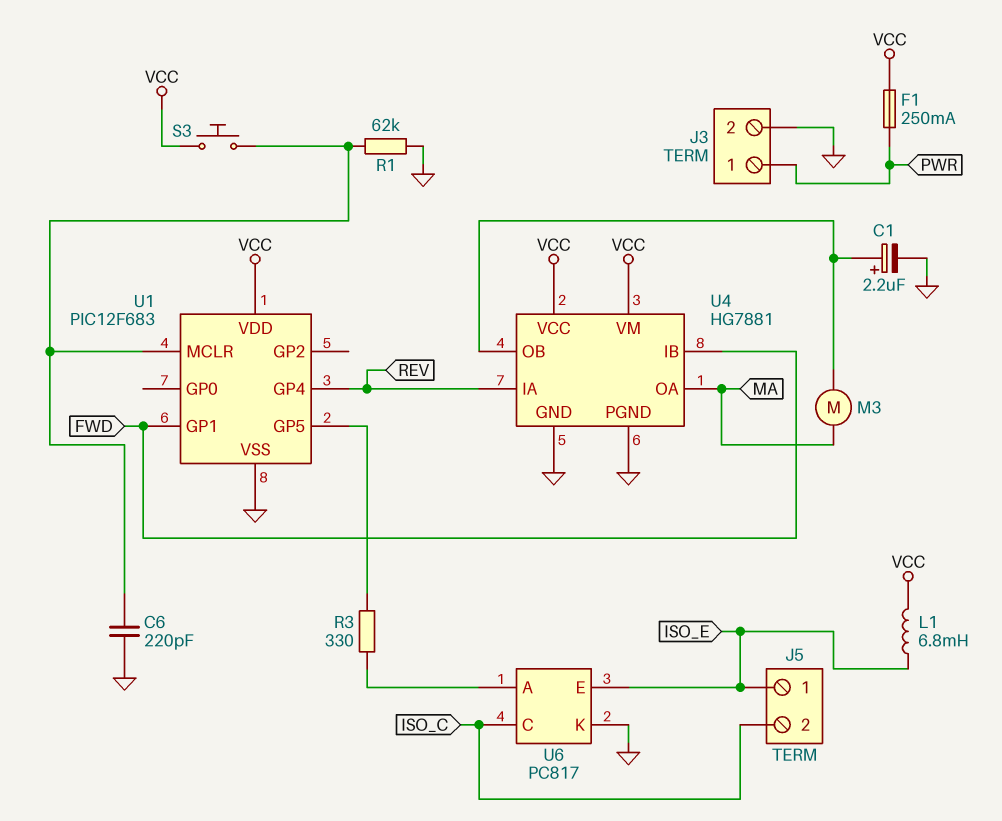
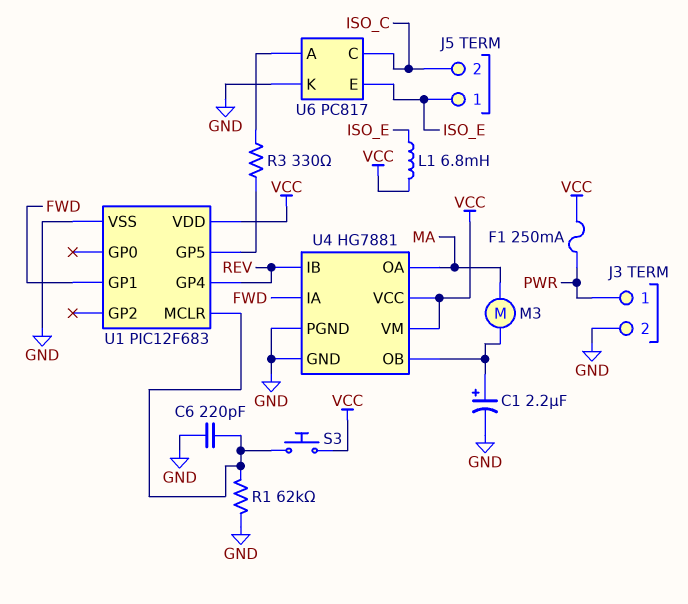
U4 pin IA: REV -> FWD
U4 pin IB: FWD -> REV

